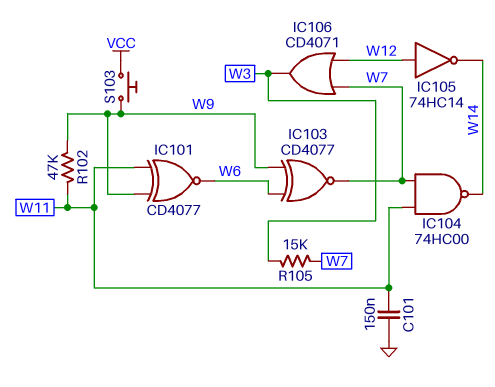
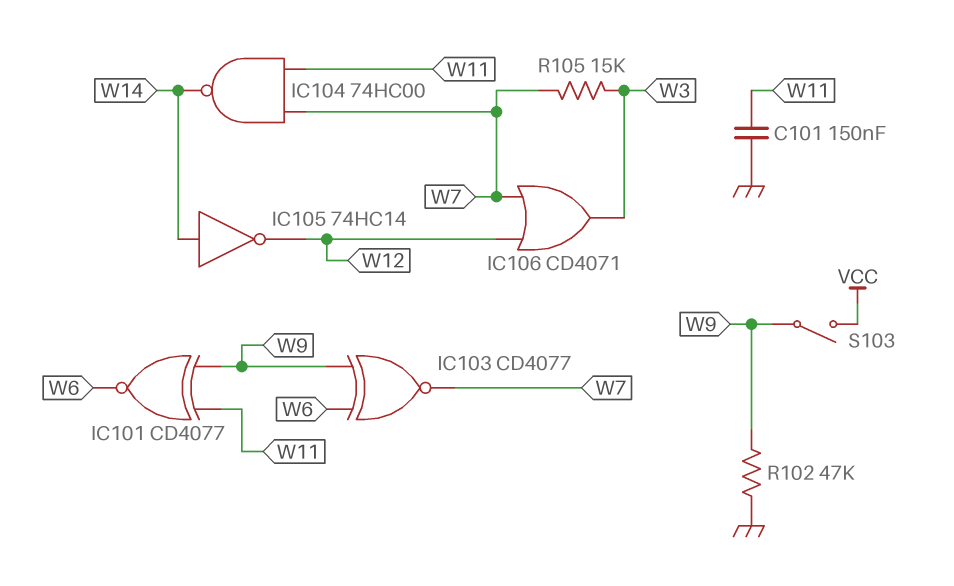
IC105: NOT 74HC14 (in W12, out W14) -> NOT 74HC14 (in W14, out W12)
R102: 47k (W9, W11) -> 47k (GND, W9)
S103: button (VCC, W9) -> switch (VCC, W9)

